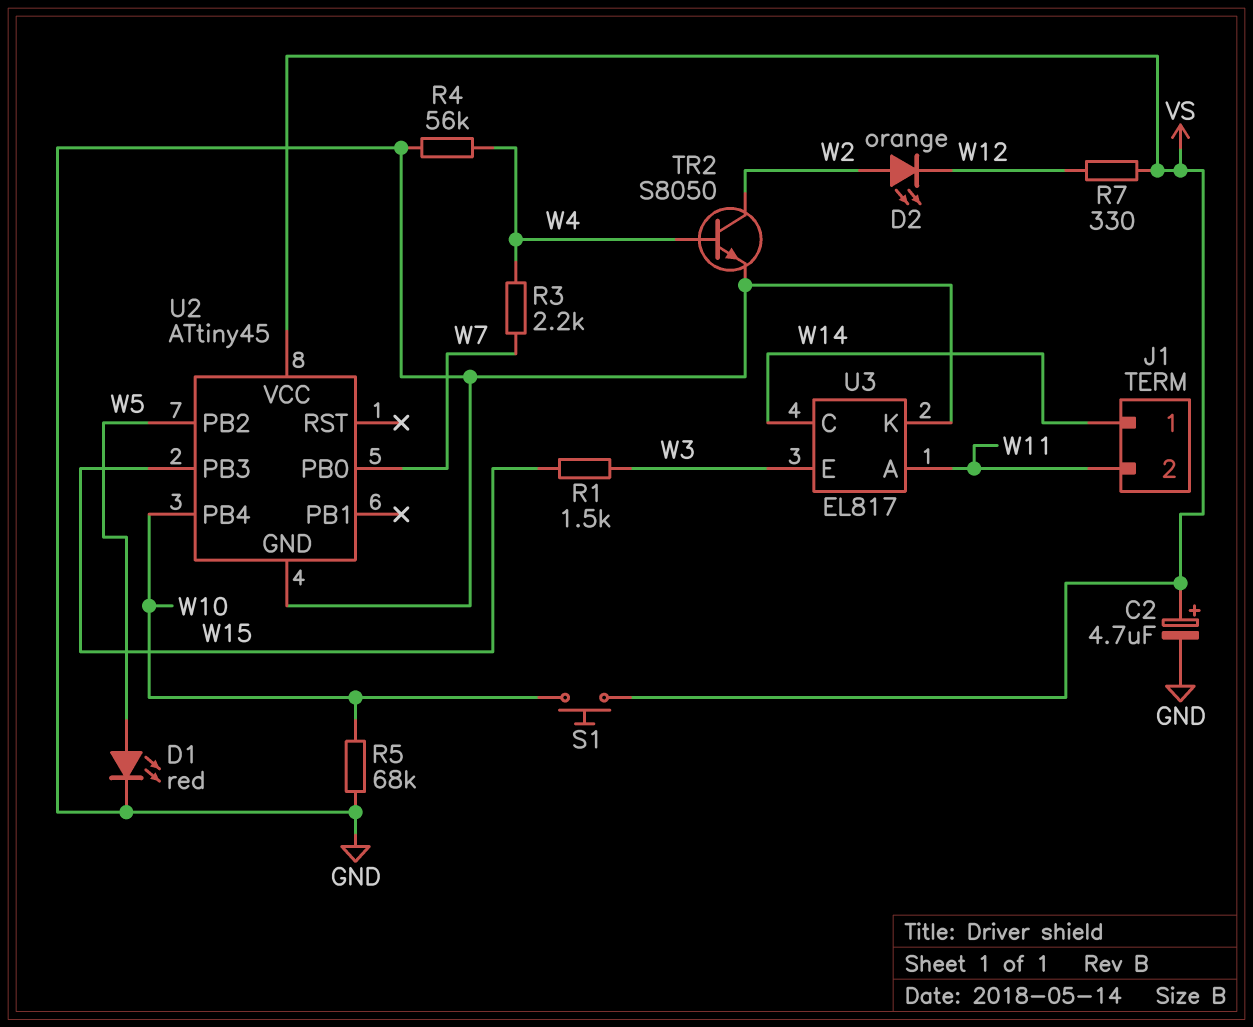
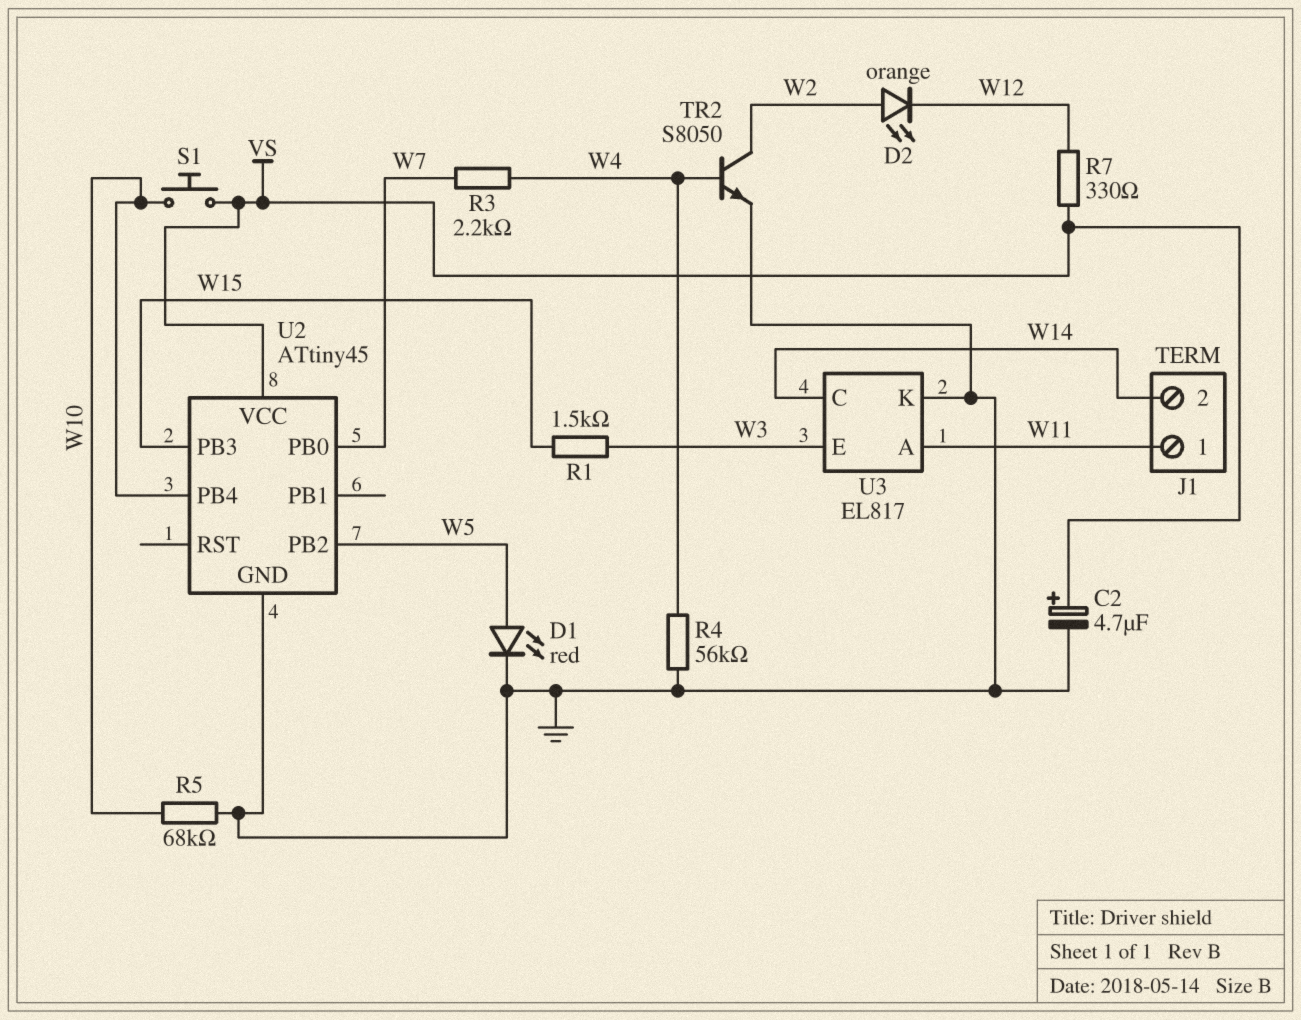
J1 pin 1: W14 -> W11
J1 pin 2: W11 -> W14

